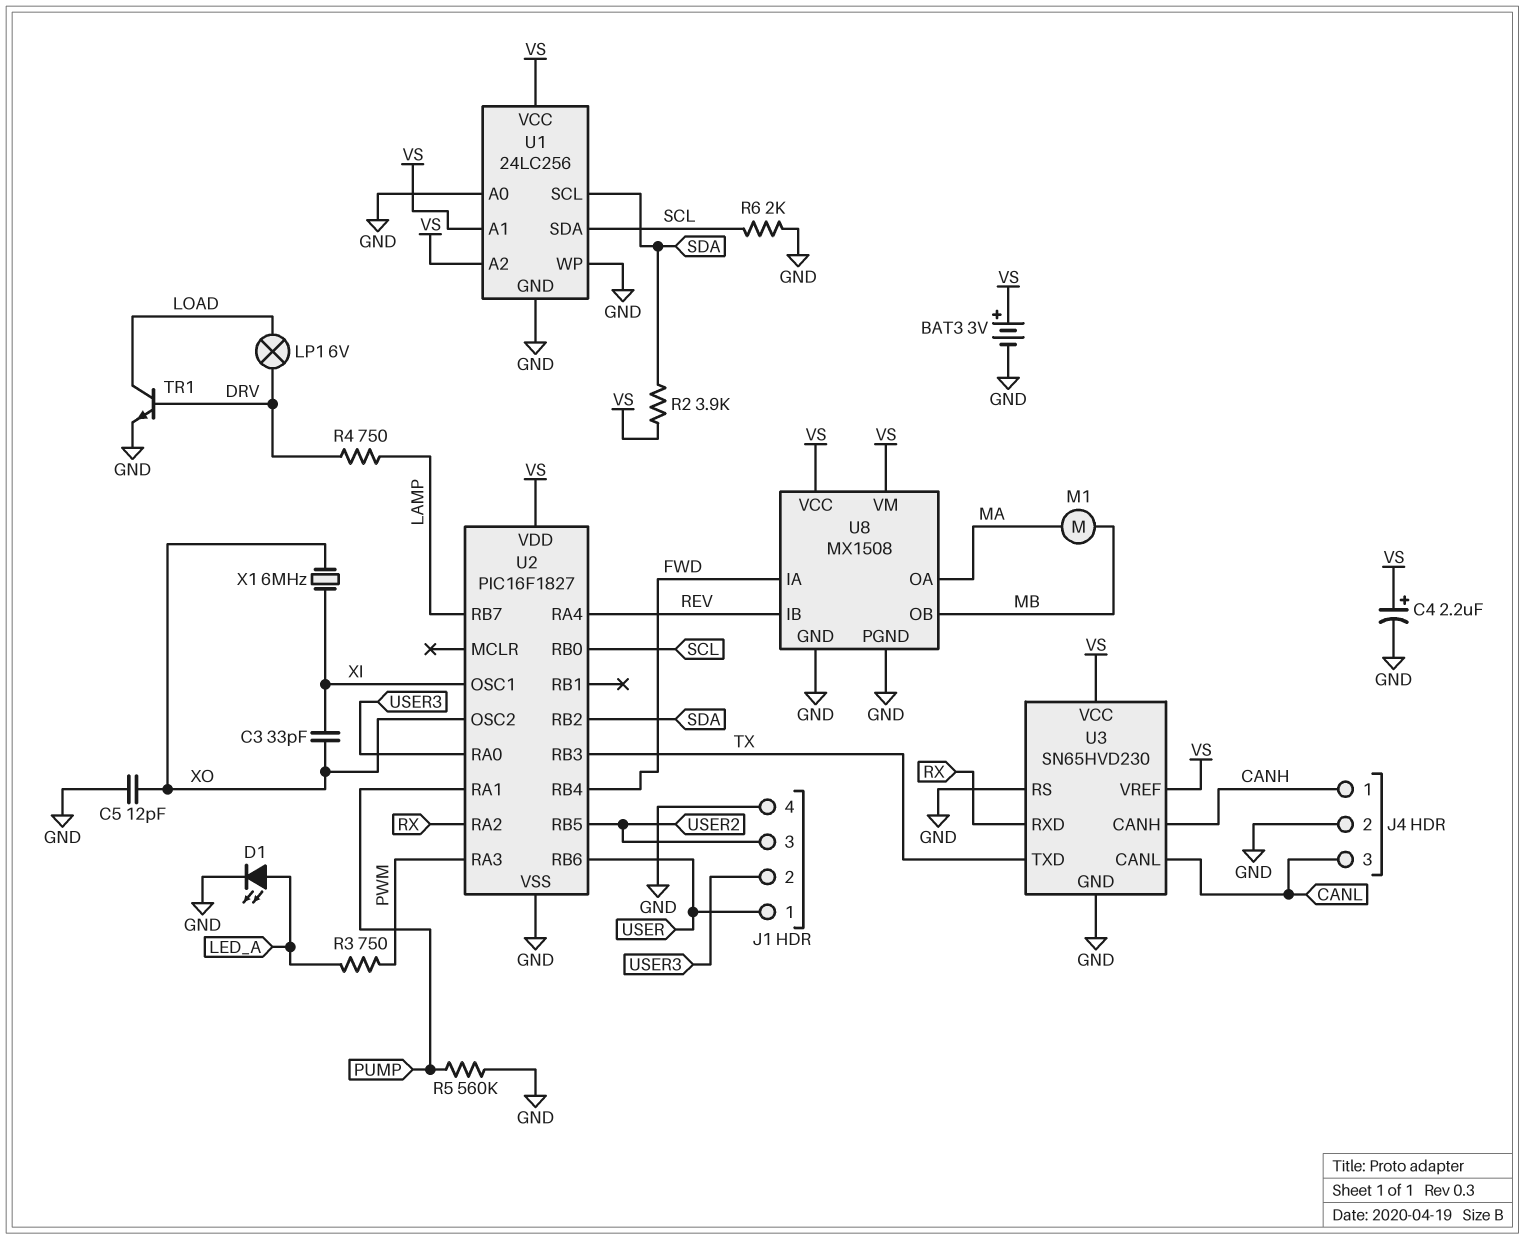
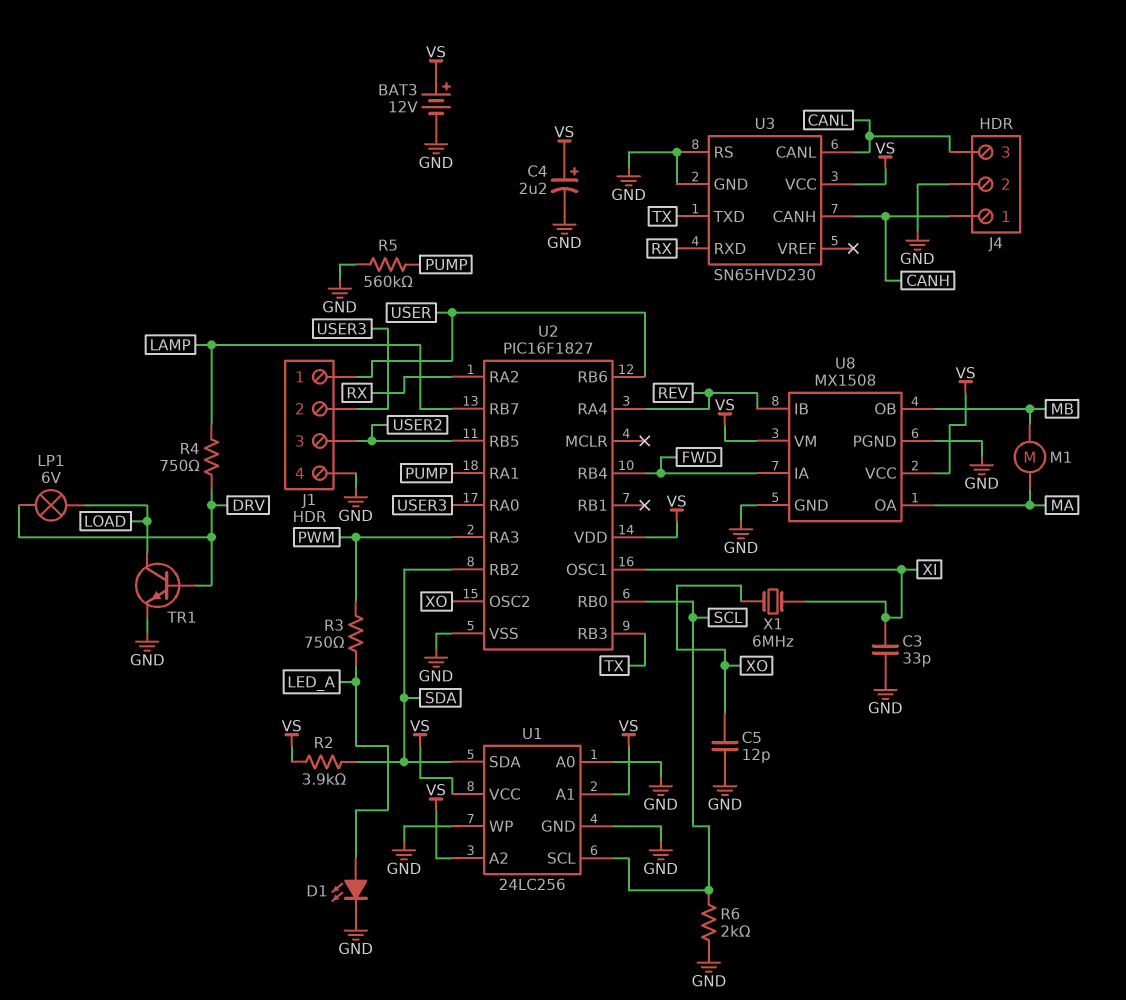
BAT3: 3V (plus VS, minus GND) -> 12V (plus VS, minus GND)
C3: 33pF (XI, XO) -> 33pF (GND, XI)
U1 pin SCL: SDA -> SCL
U1 pin SDA: SCL -> SDA
U3 pin VREF: VS -> none

